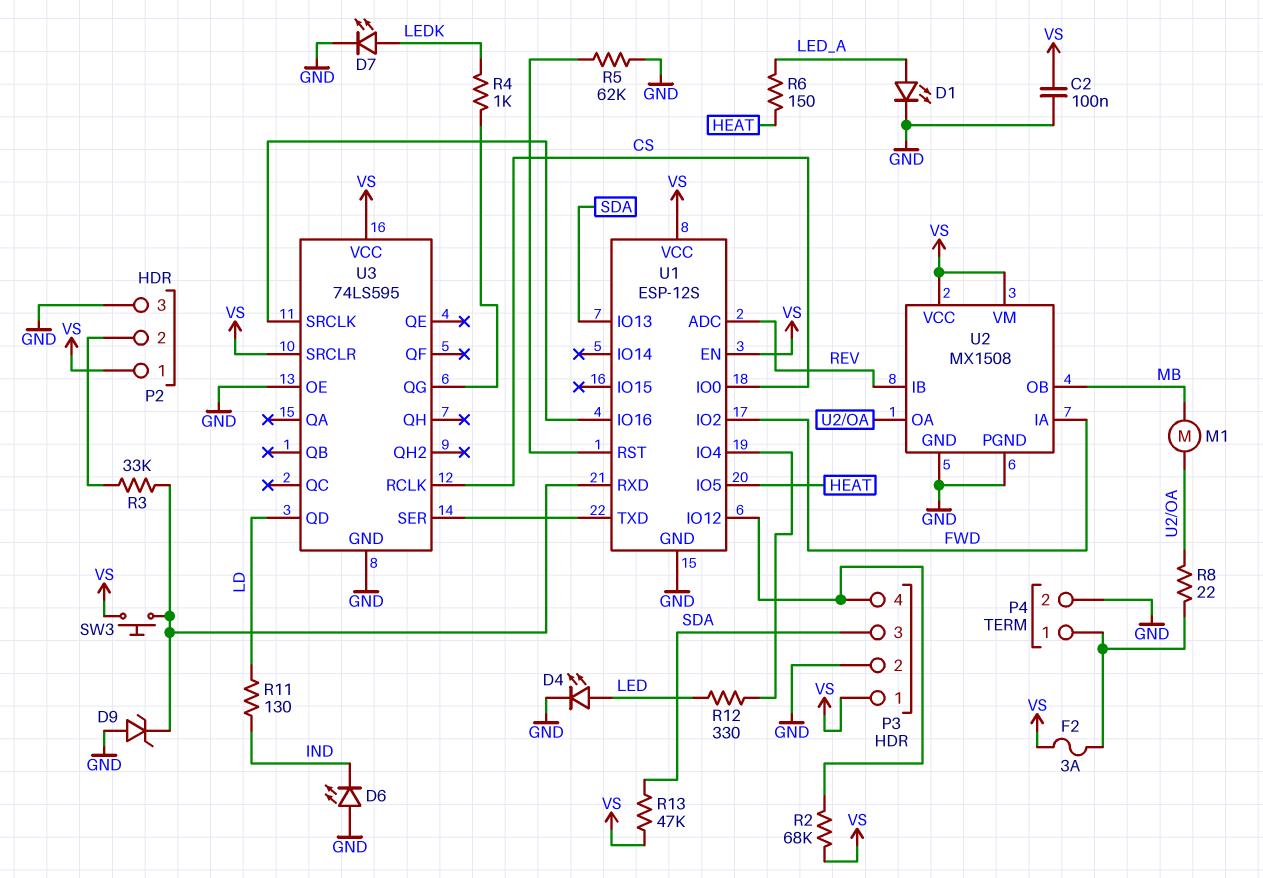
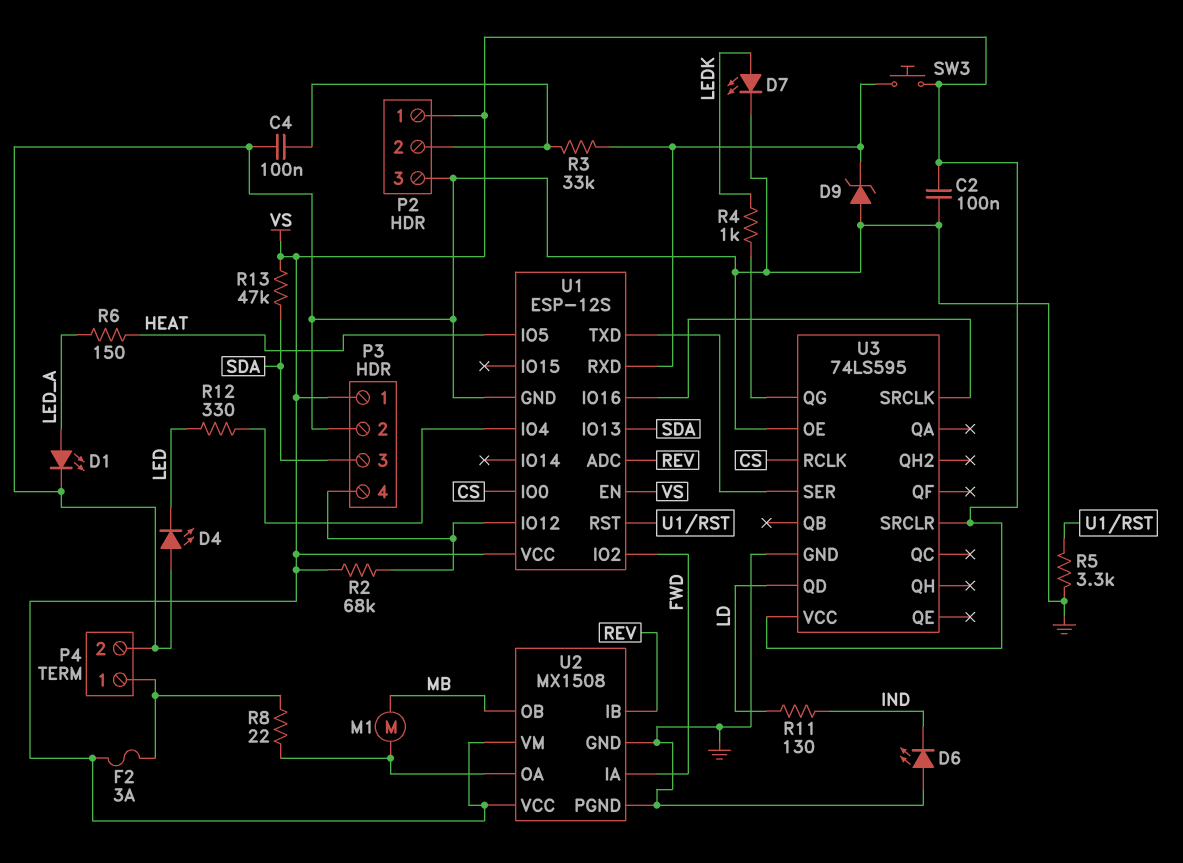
C4: none -> 100nF (GND, P2/2)
D4: LED (A LED, K GND) -> LED (A GND, K LED)
R5: 62k (GND, U1/RST) -> 3.3k (GND, U1/RST)

